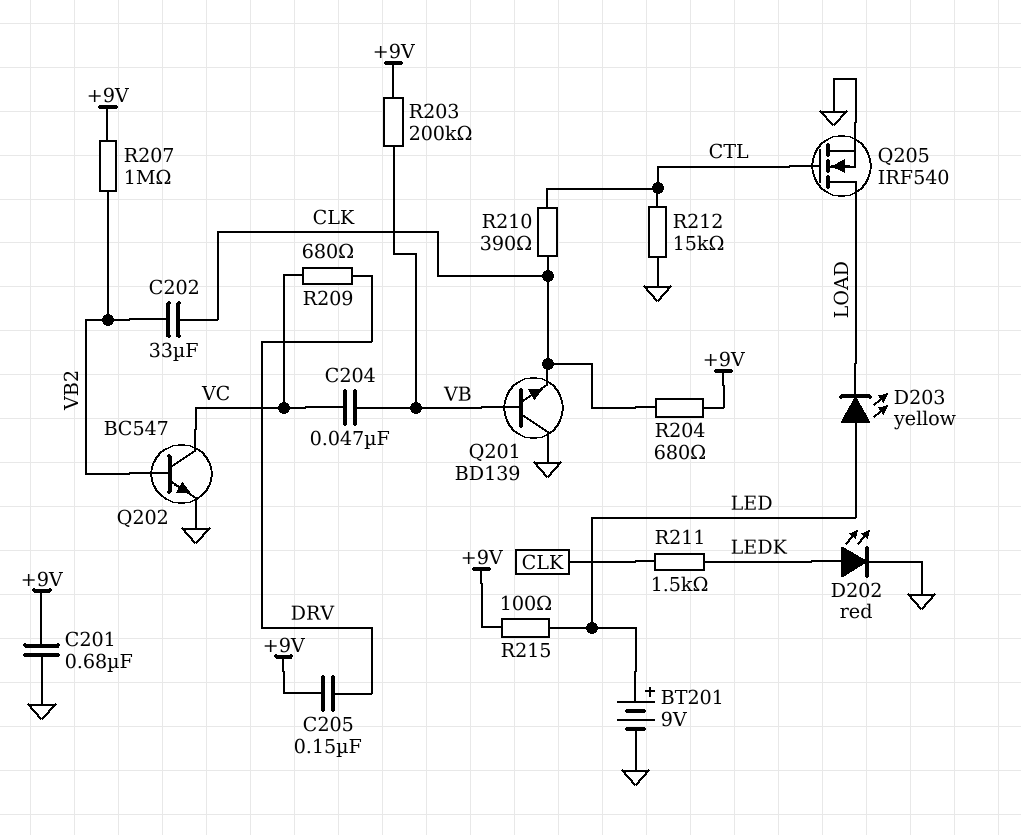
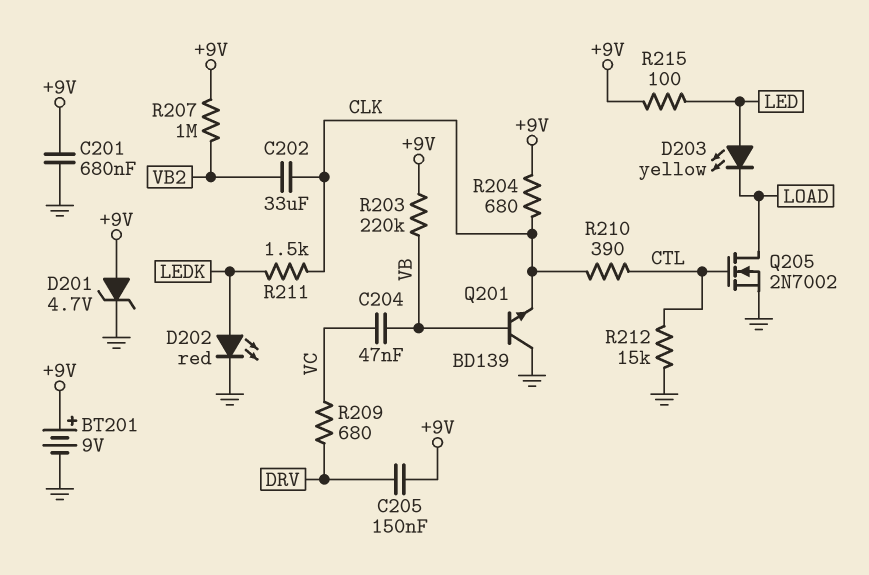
BT201: 9V (plus LED, minus GND) -> 9V (plus +9V, minus GND)
D201: none -> zener 4.7V (A +9V, K GND)
Q202: NPN BC547 (B VB2, C VC, E GND) -> none
Q205: NMOS IRF540 (G CTL, D LOAD, S GND) -> NMOS 2N7002 (G CTL, D LOAD, S GND)
R203: 200k (+9V, VB) -> 220k (+9V, VB)

